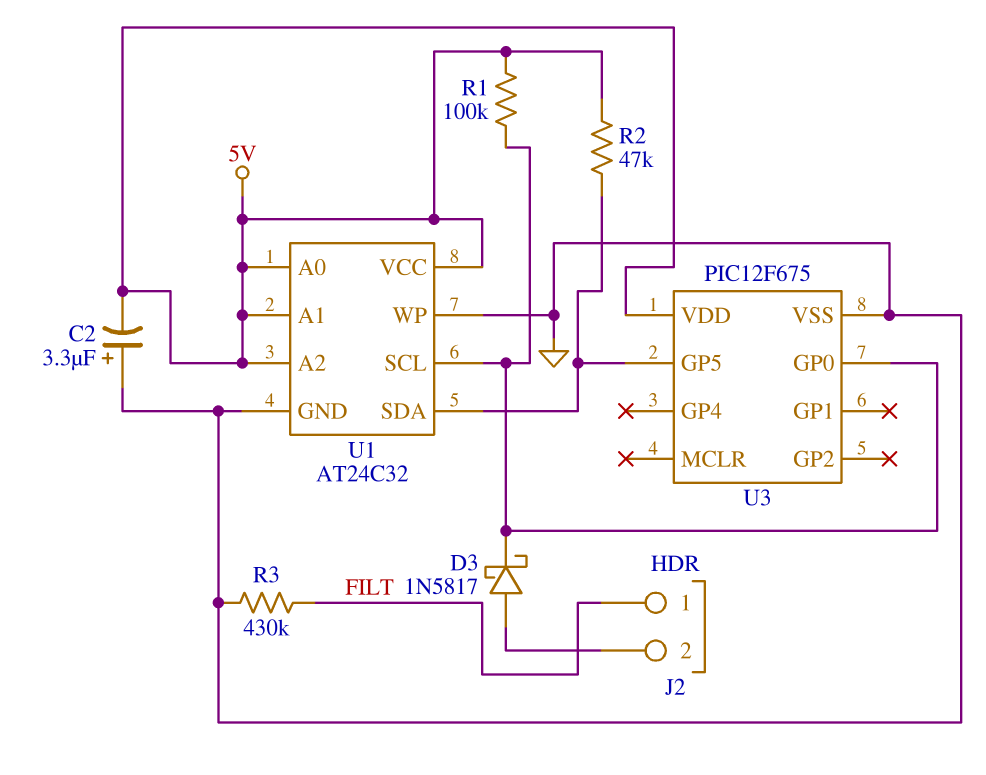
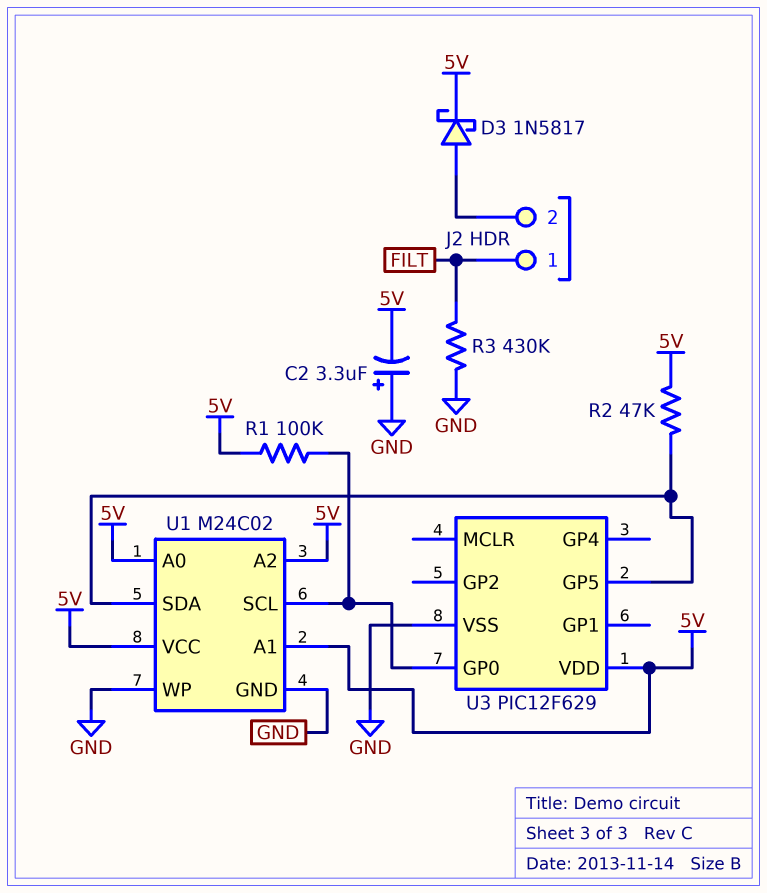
D3: schottky 1N5817 (A J2/2, K U1/SCL) -> schottky 1N5817 (A J2/2, K 5V)
U1: AT24C32 -> M24C02
U3: PIC12F675 -> PIC12F629

